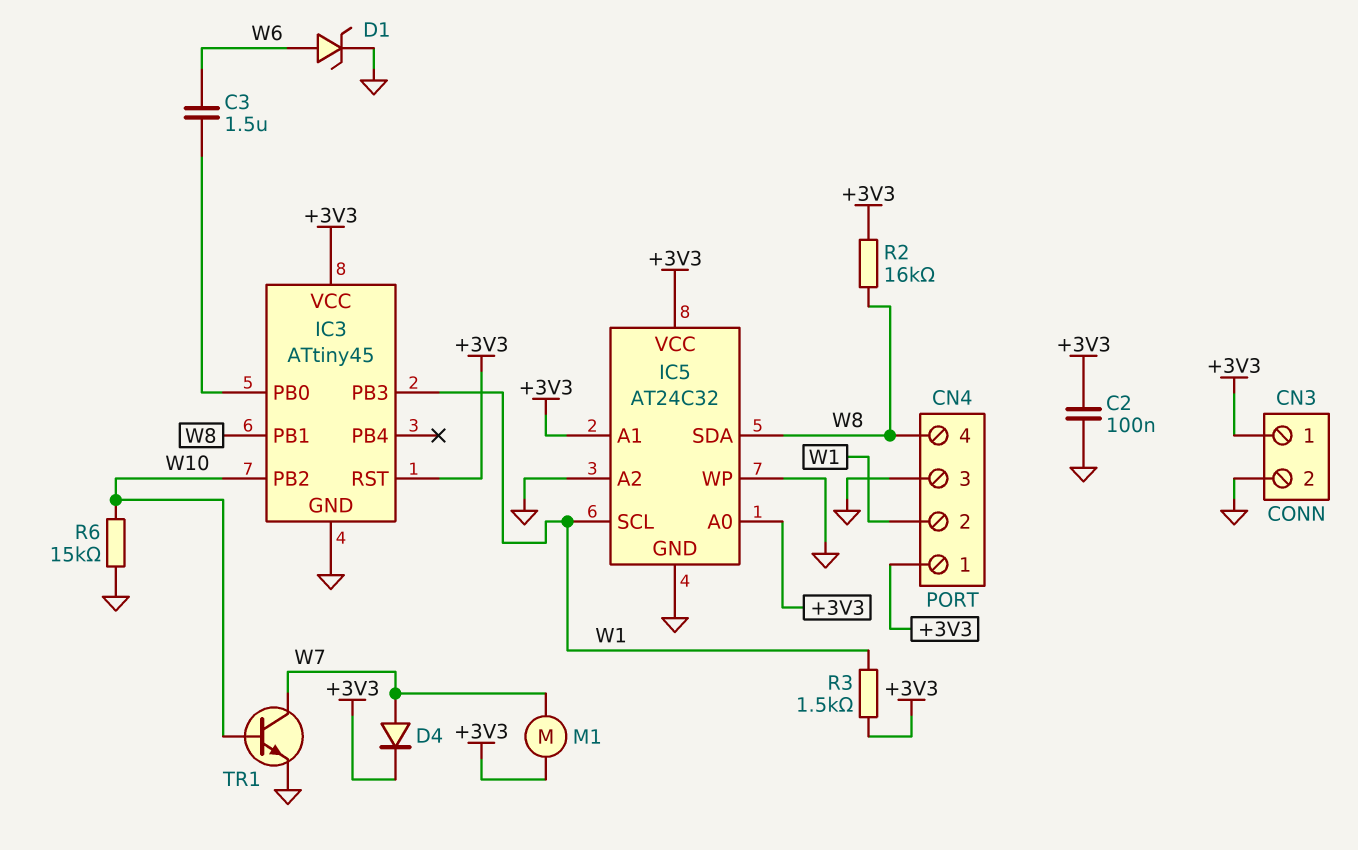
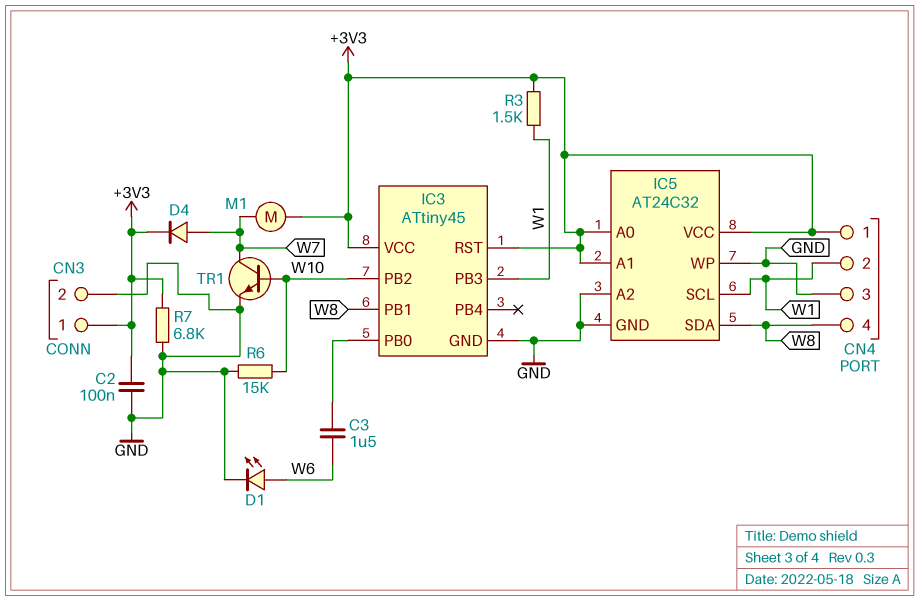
D1: zener (A W6, K GND) -> LED (A W6, K GND)
R2: 16k (+3V3, W8) -> none
R7: none -> 6.8k (+3V3, GND)

